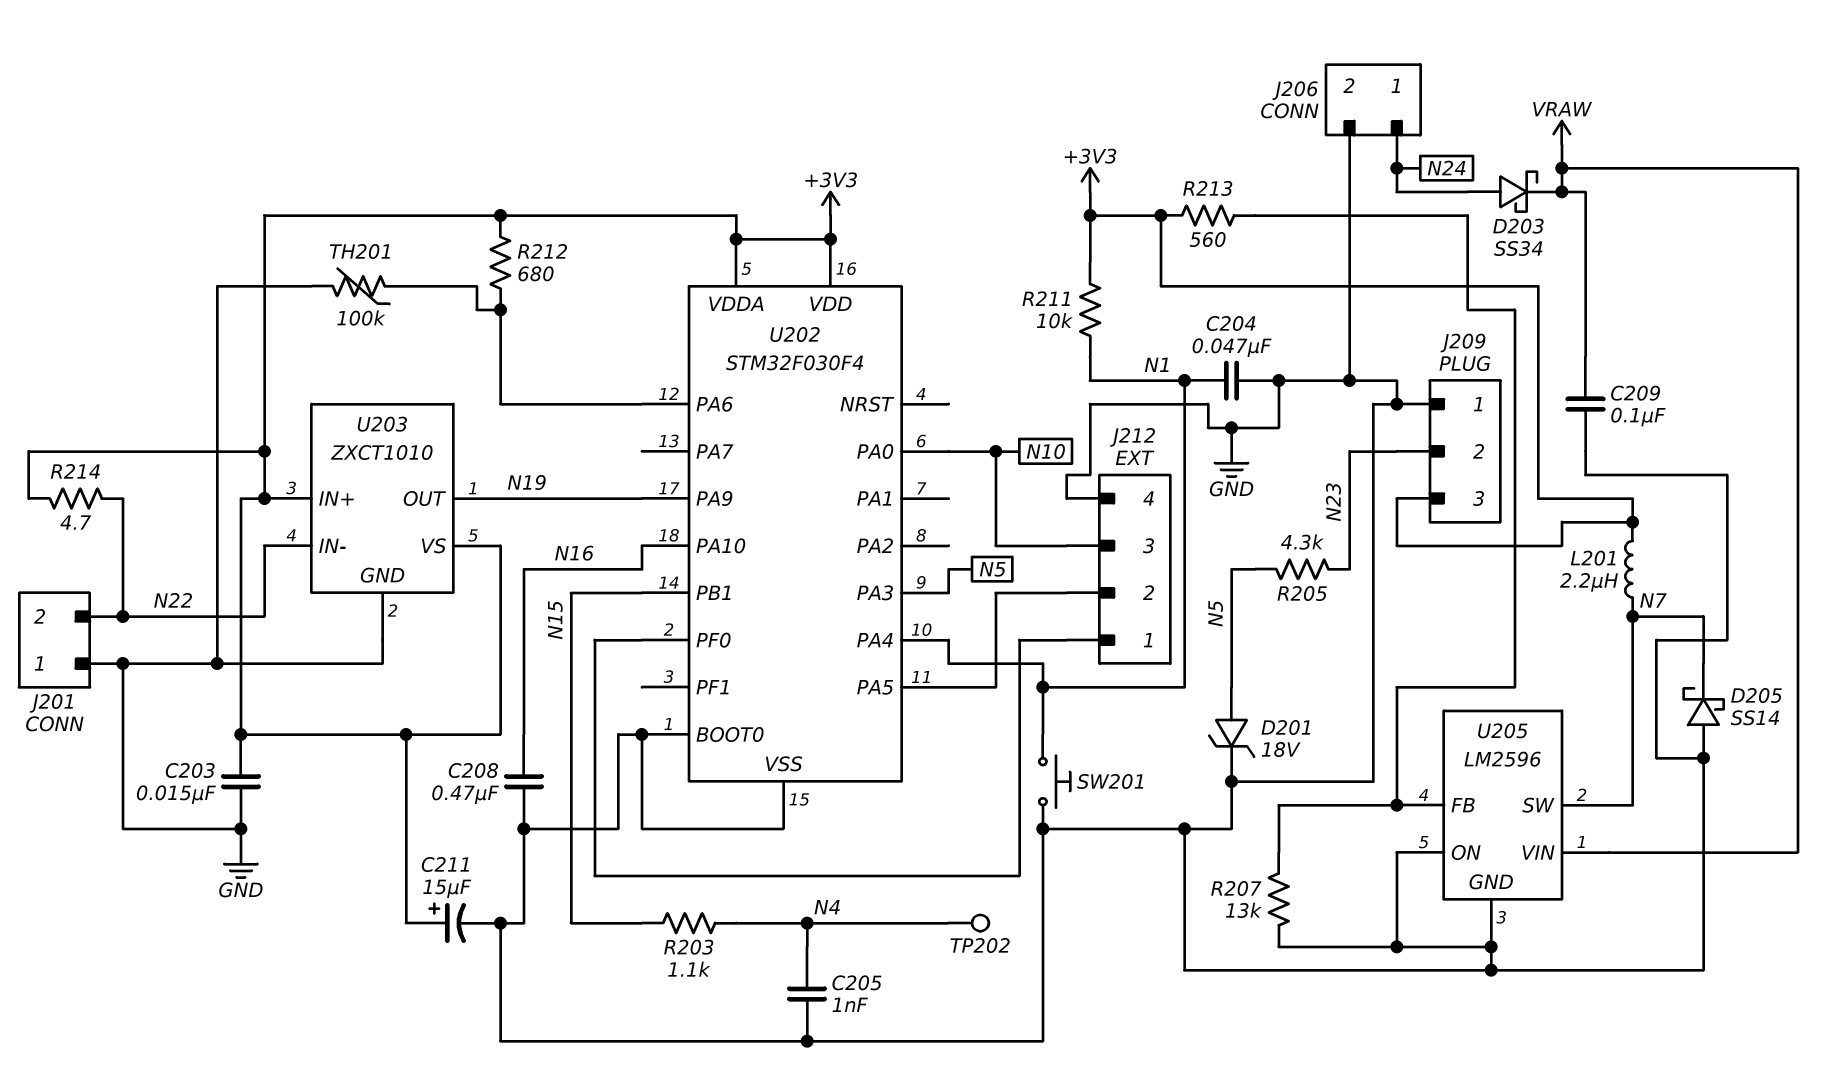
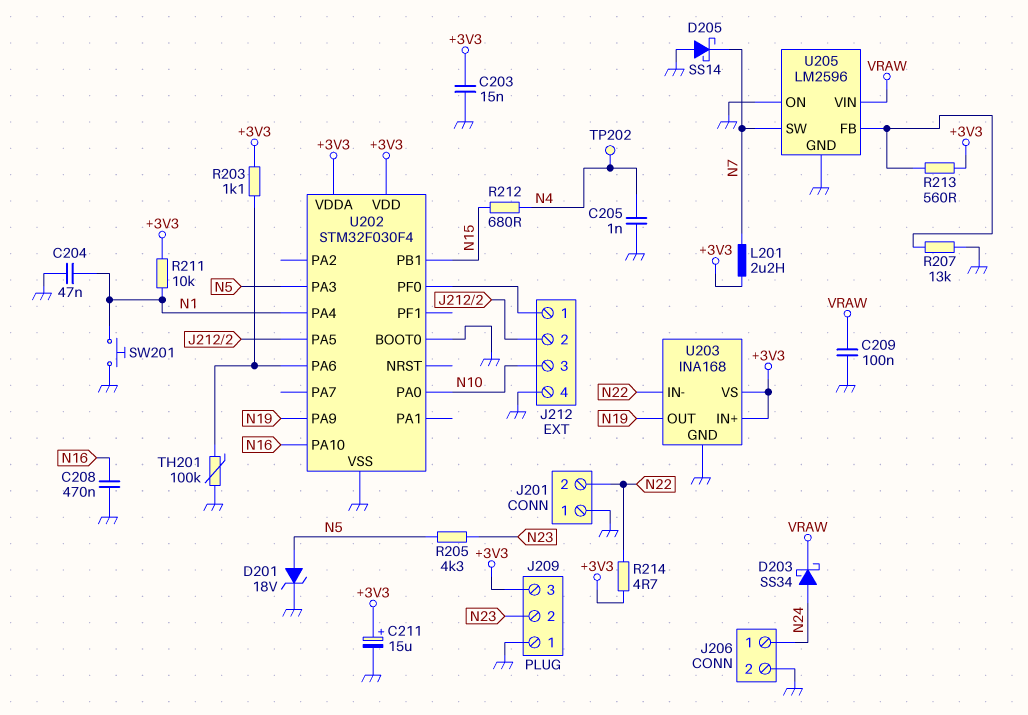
R203: 1.1k (N4, N15) -> 1.1k (+3V3, U202/PA6)
R212: 680 (+3V3, U202/PA6) -> 680 (N4, N15)
U203: ZXCT1010 -> INA168

